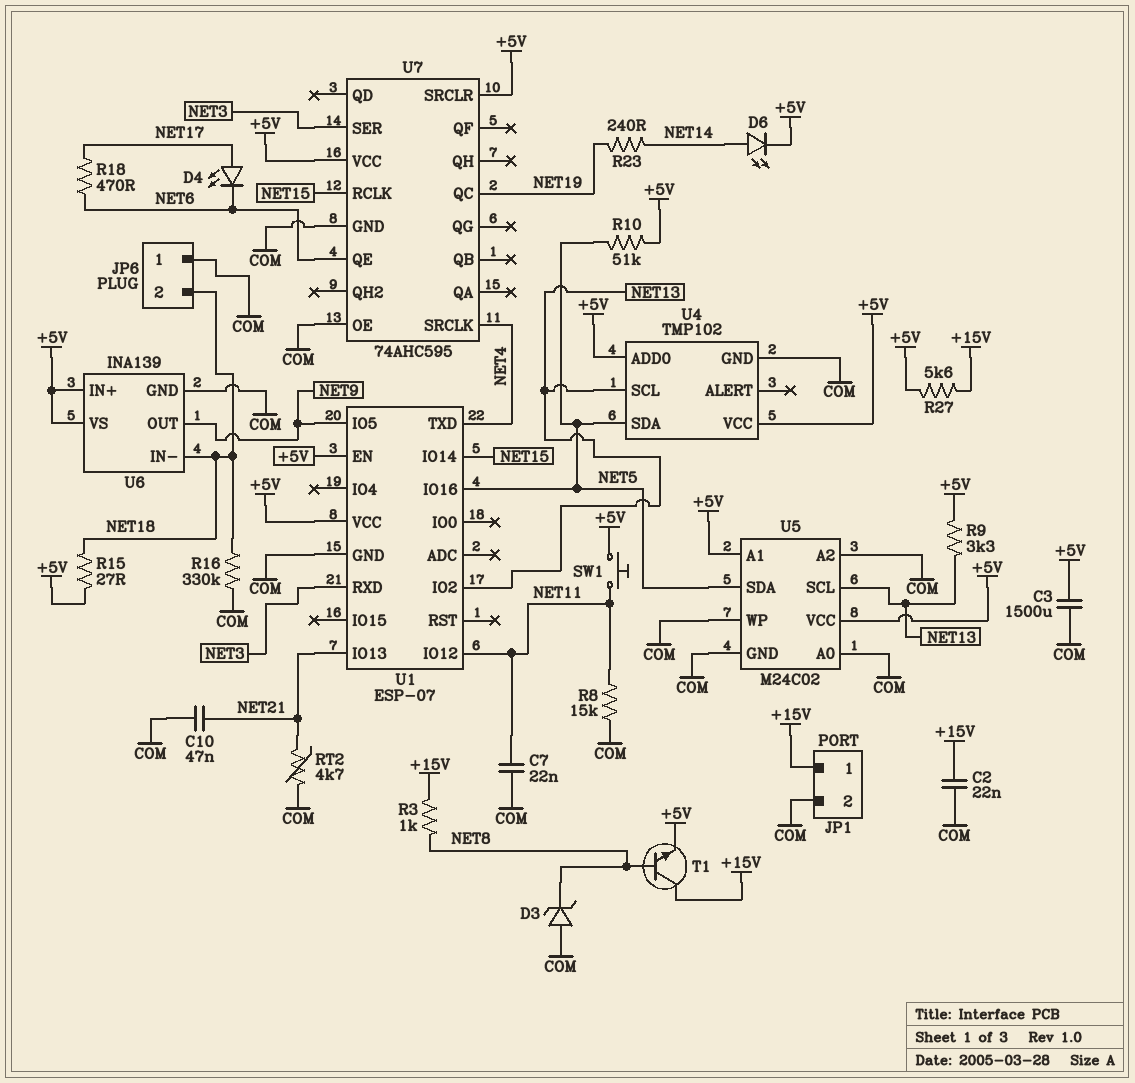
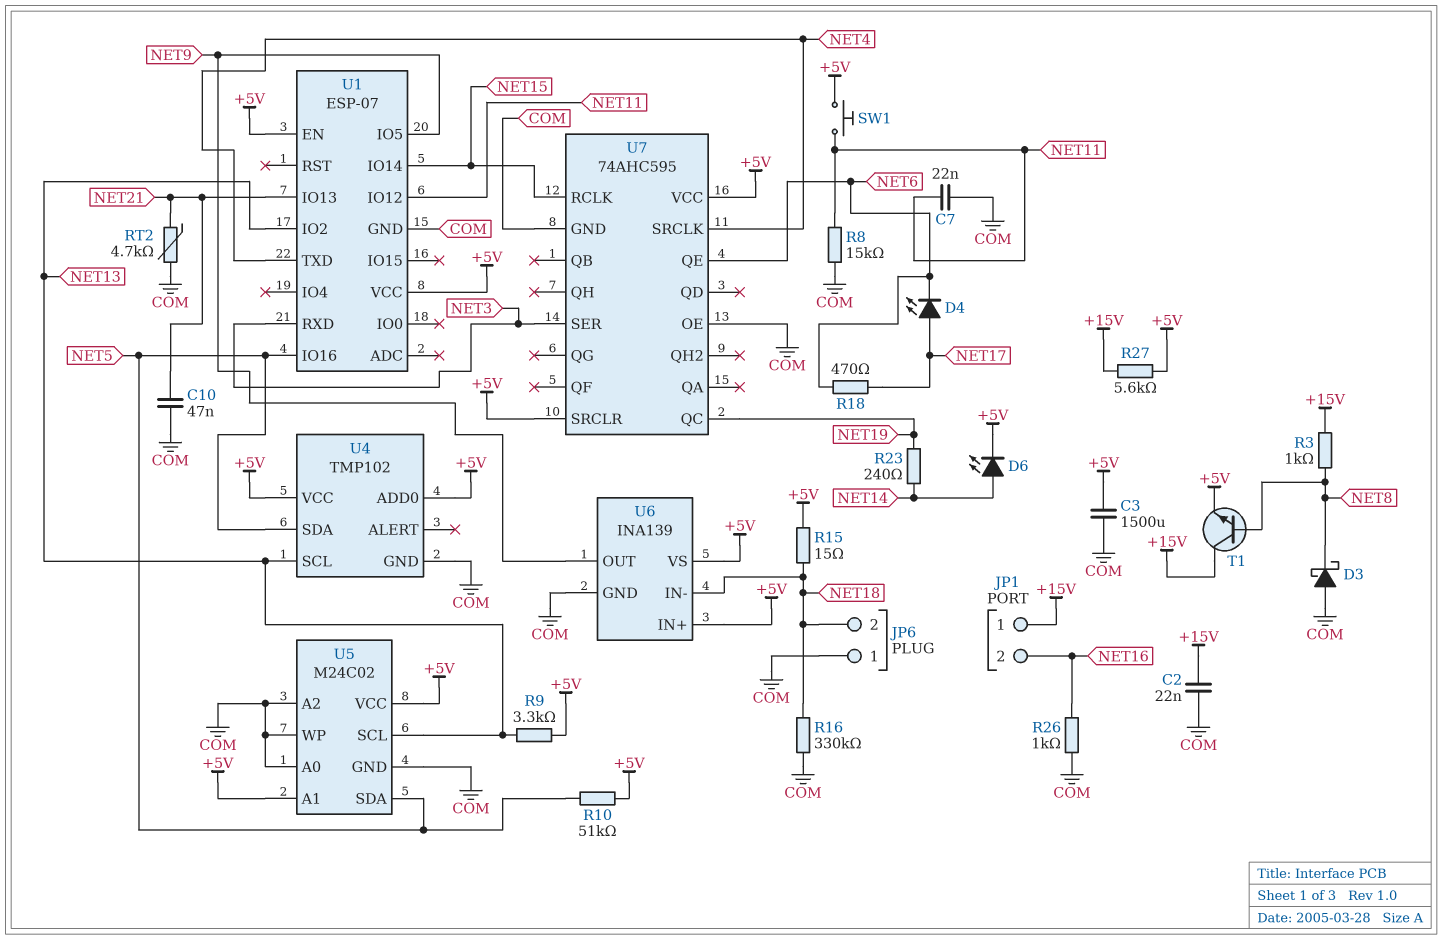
D3: zener (A COM, K NET8) -> schottky (A COM, K NET8)
JP1 pin 2: COM -> NET16
R15: 27 (+5V, NET18) -> 15 (+5V, NET18)
R26: none -> 1k (COM, NET16)

